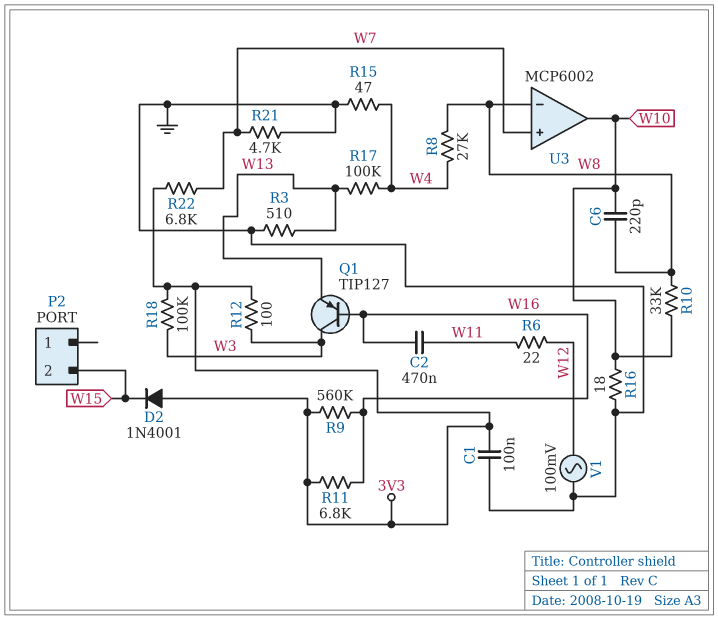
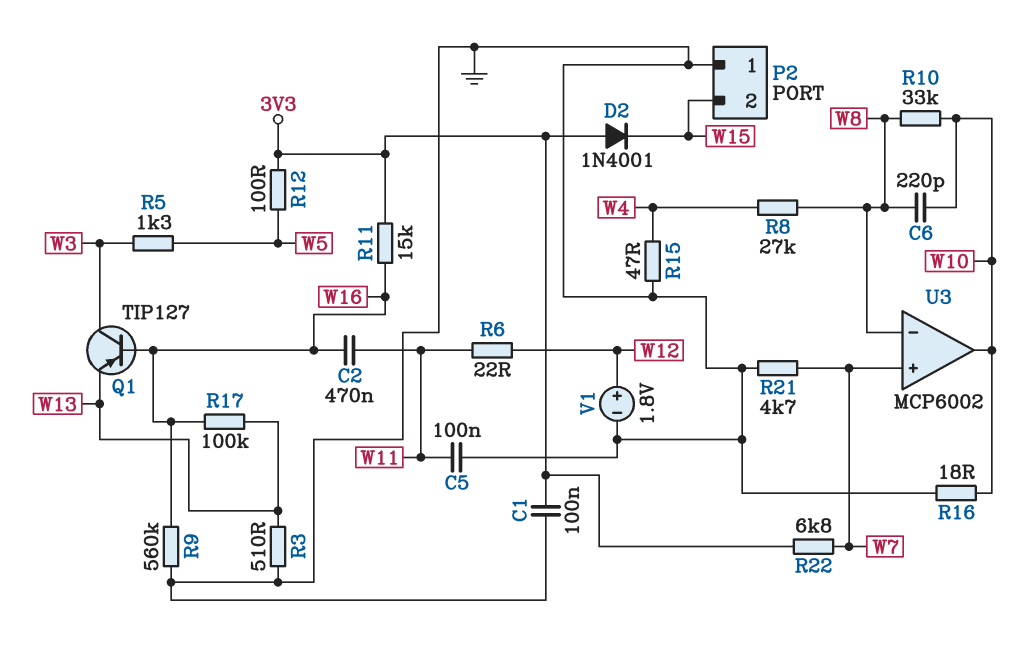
C5: none -> 100nF (GND, W11)
P2 pin 1: none -> GND
R5: none -> 1.3k (W3, W5)
R9: 560k (3V3, W16) -> 560k (GND, W16)
R11: 6.8k (3V3, W16) -> 15k (3V3, W16)
R12: 100 (3V3, W3) -> 100 (3V3, W5)
R17: 100k (W4, W13) -> 100k (W13, W16)
R18: 100k (3V3, W3) -> none
V1: AC 100mV (GND, W12) -> 1.8V (plus W12, minus GND)

